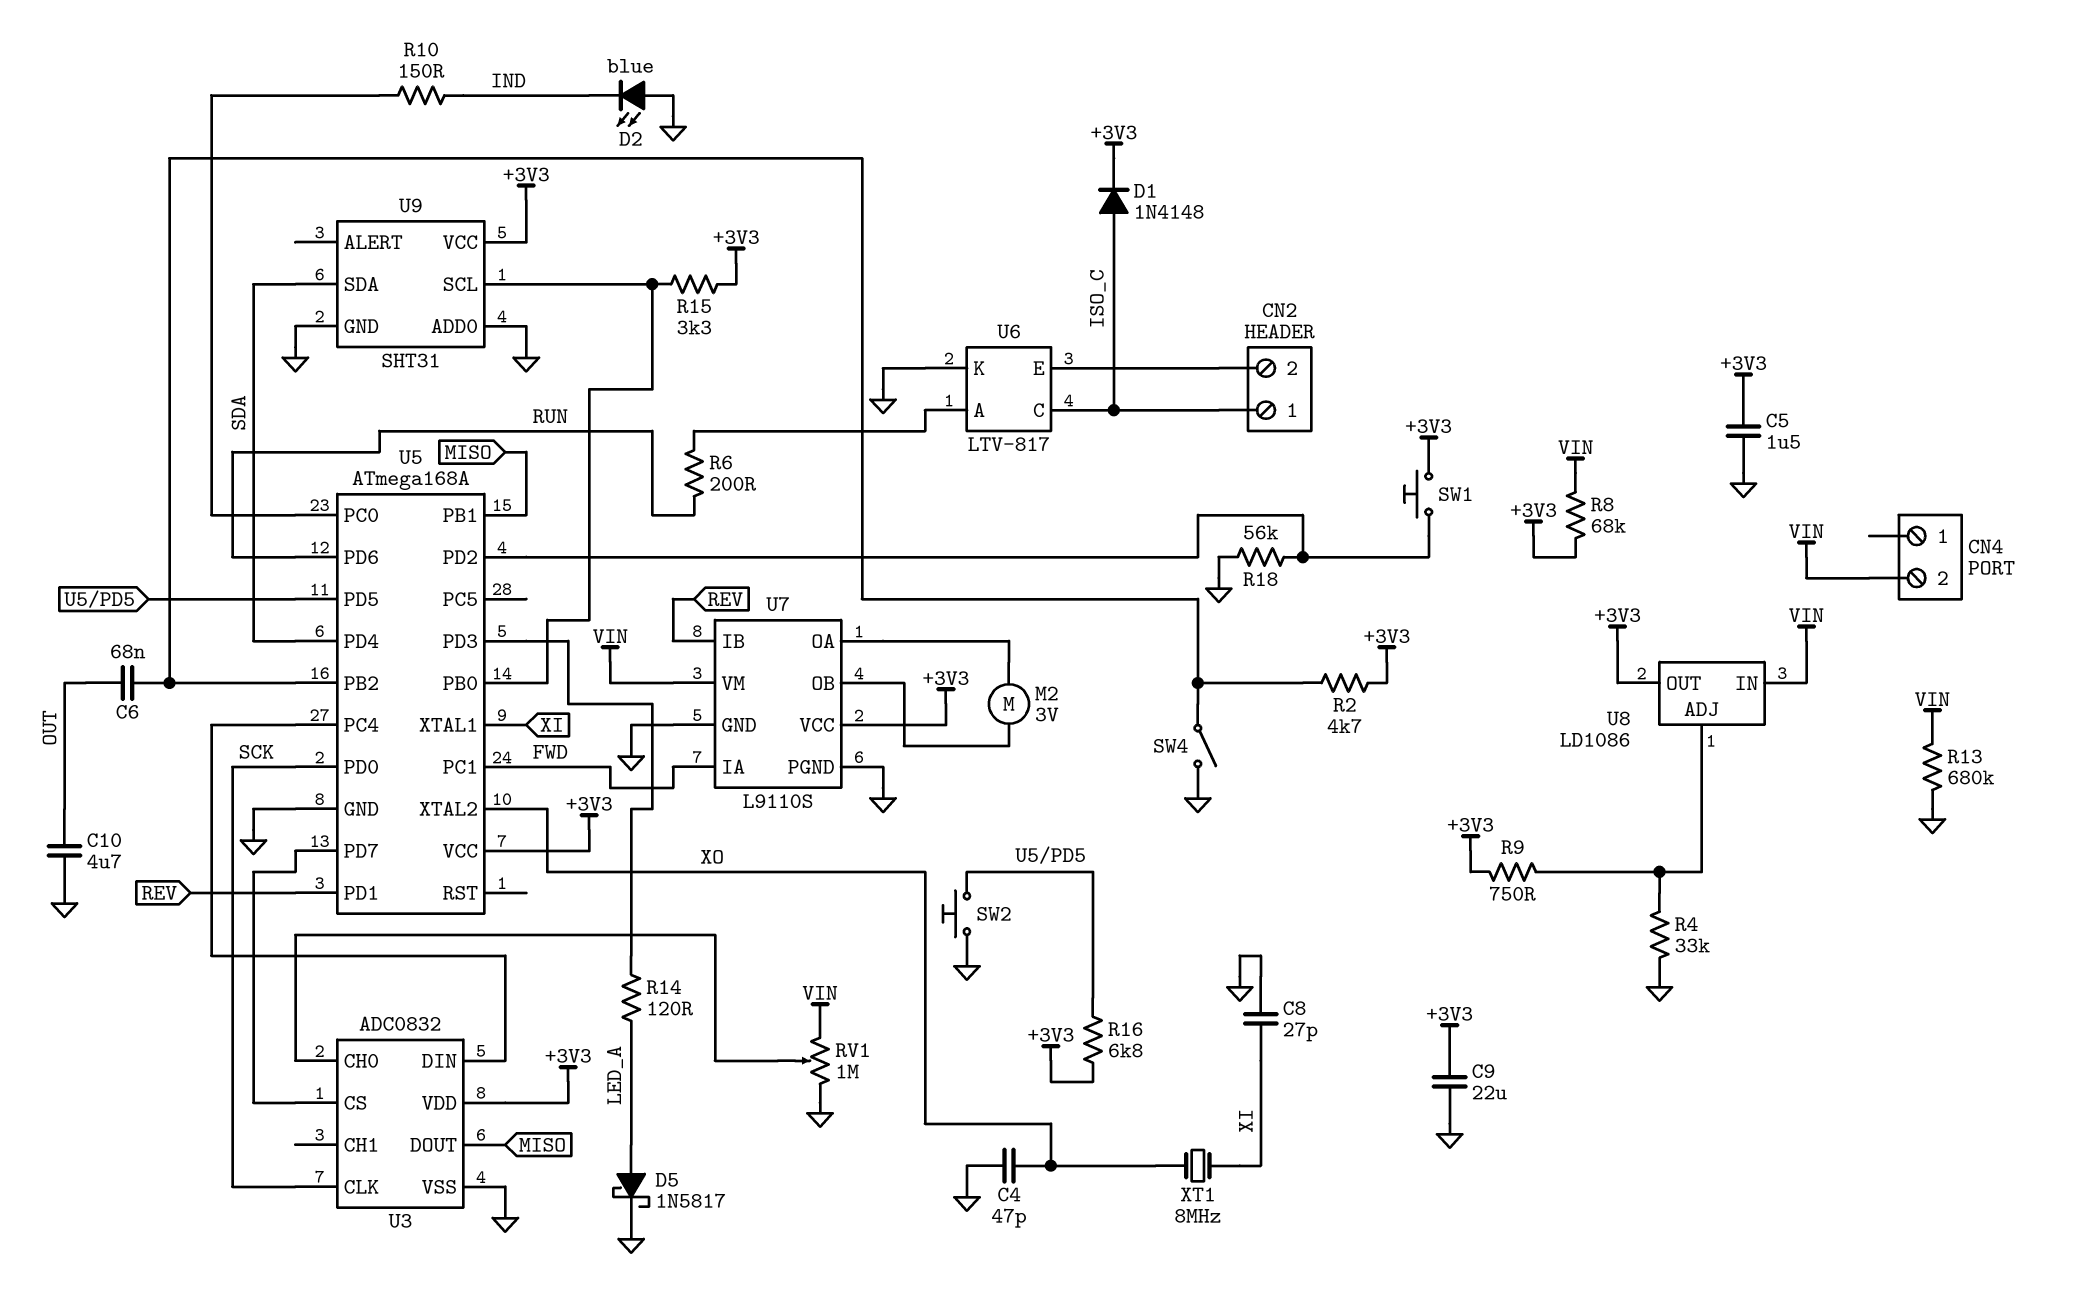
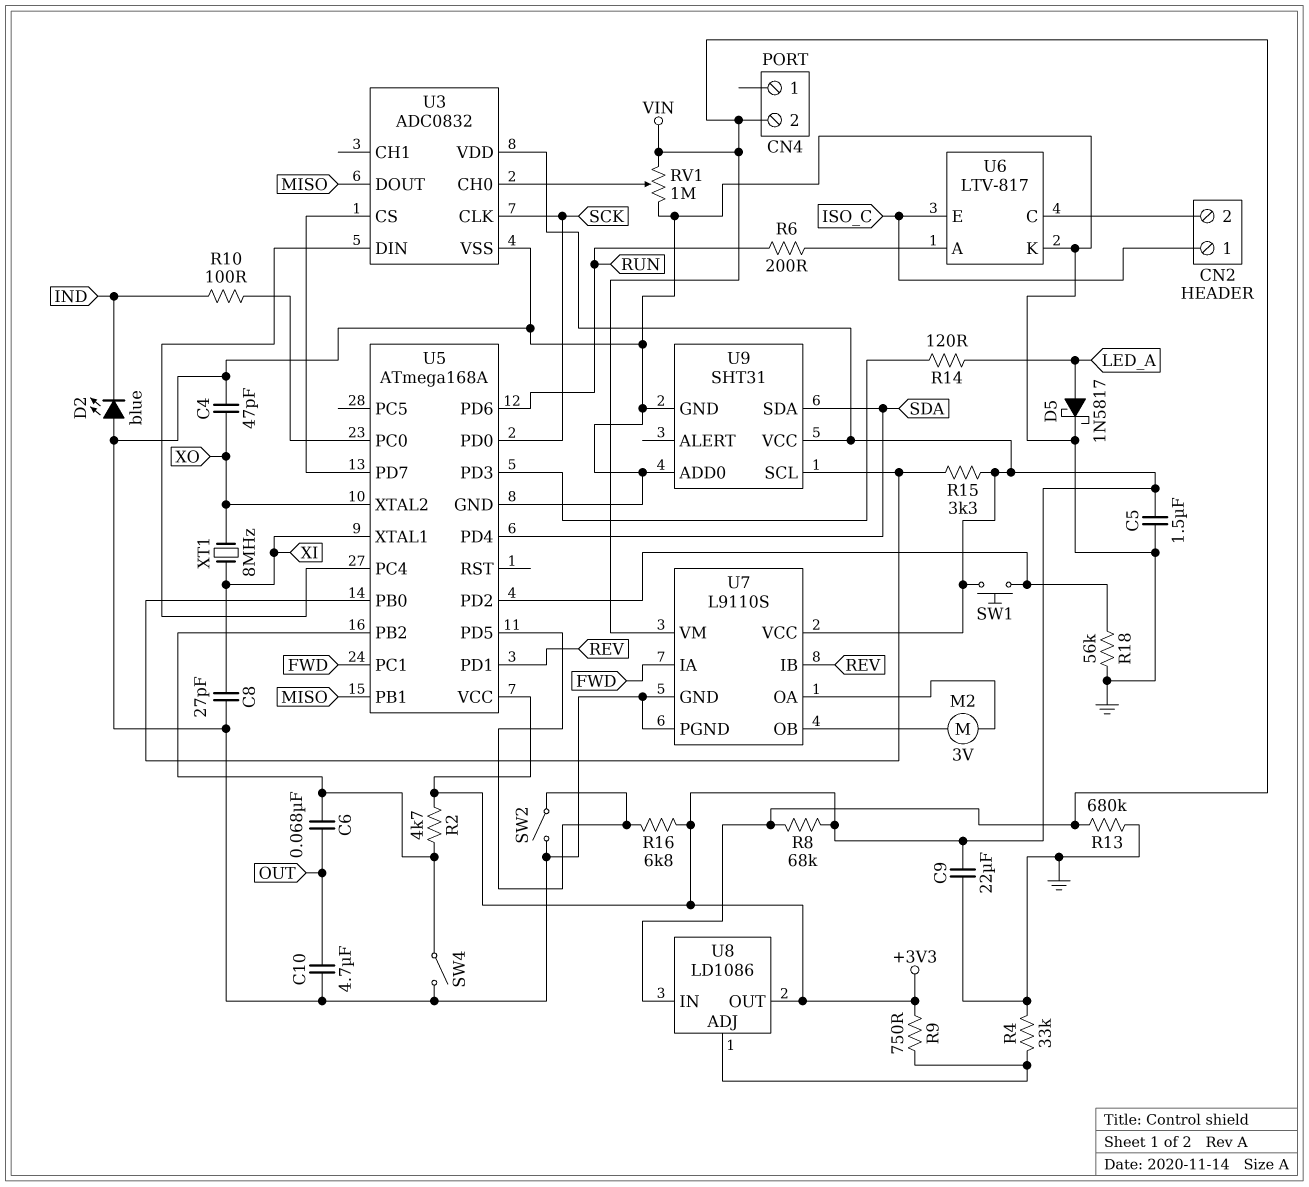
D1: diode 1N4148 (A ISO_C, K +3V3) -> none
R10: 150 (IND, U5/PC0) -> 100 (IND, U5/PC0)
SW2: button (GND, U5/PD5) -> switch (GND, U5/PD5)
U6 pin C: ISO_C -> CN2/2
U6 pin E: CN2/2 -> ISO_C

